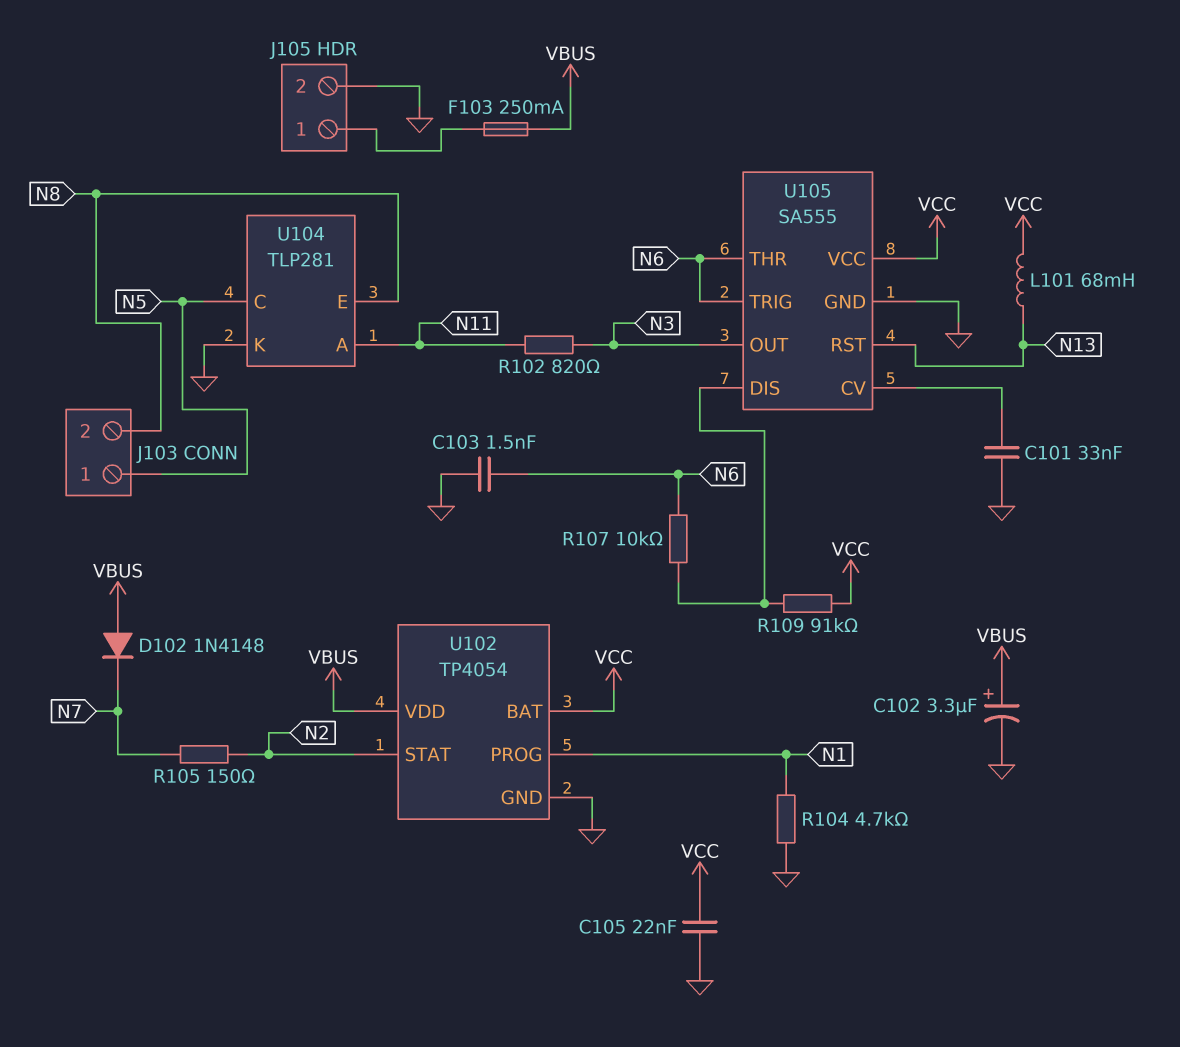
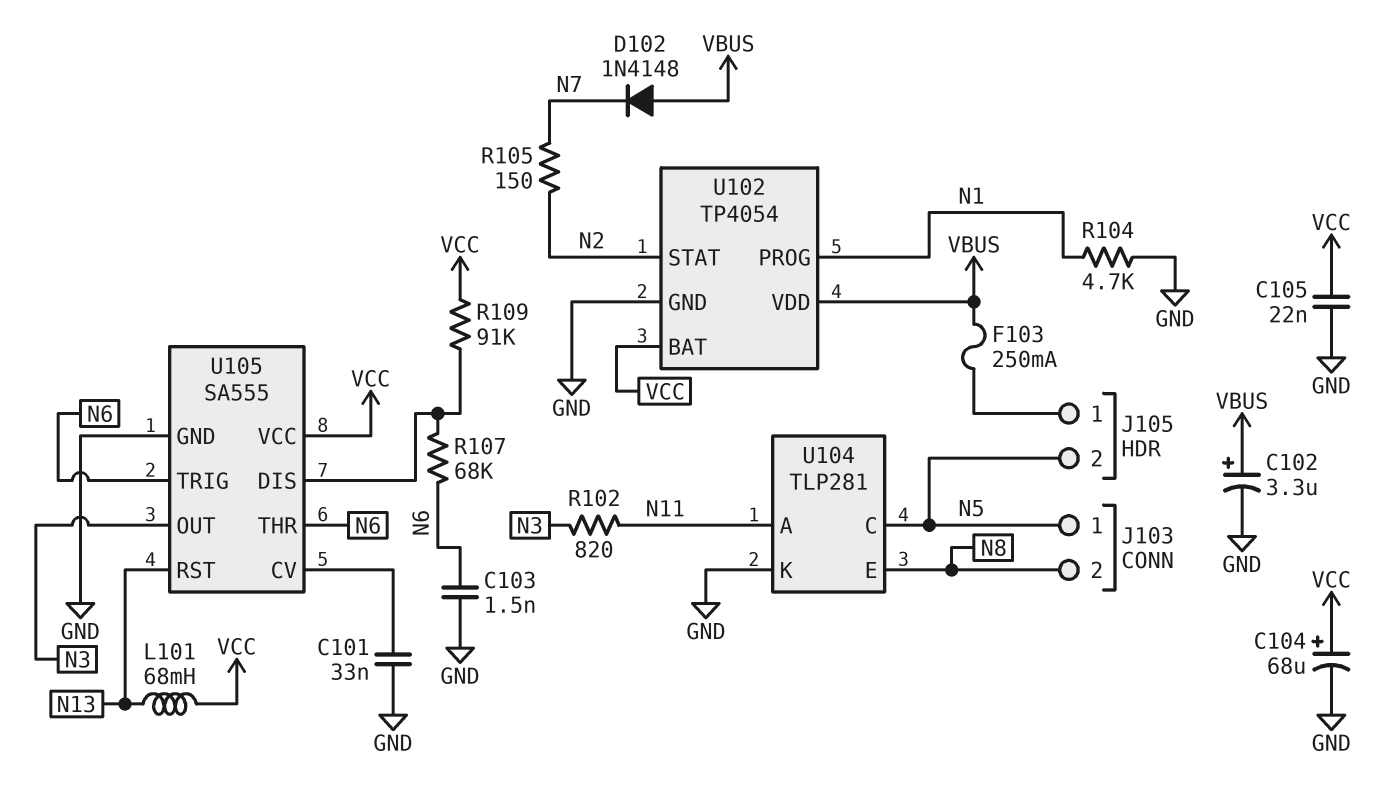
C104: none -> 68uF (plus VCC, minus GND)
J105 pin 2: GND -> N5
R107: 10k (N6, U105/DIS) -> 68k (N6, U105/DIS)

